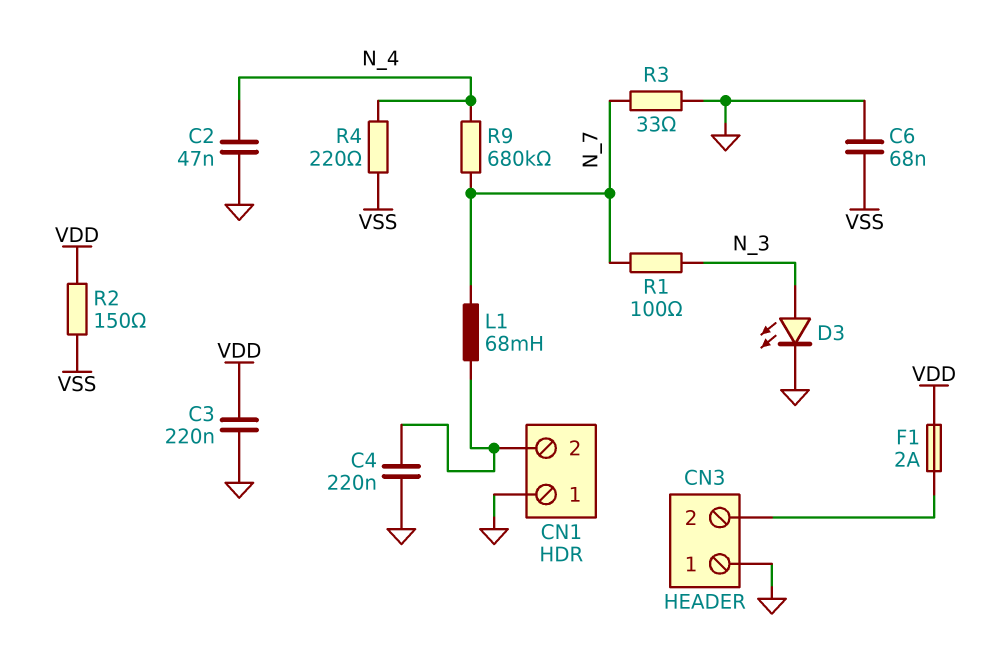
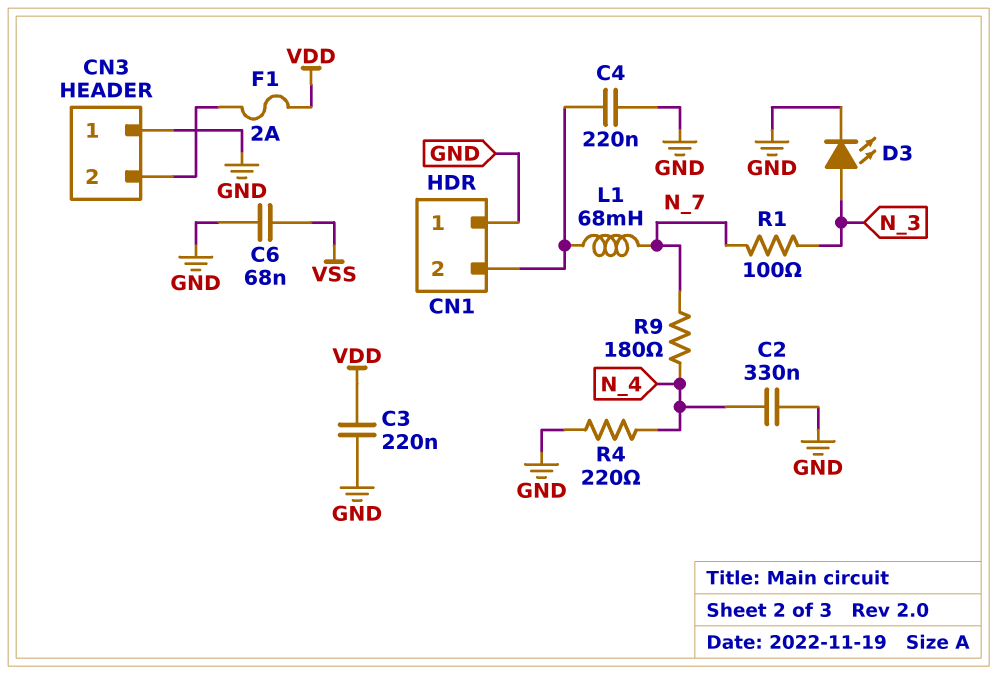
C2: 47nF (GND, N_4) -> 330nF (GND, N_4)
R2: 150 (VDD, VSS) -> none
R3: 33 (GND, N_7) -> none
R4: 220 (N_4, VSS) -> 220 (GND, N_4)
R9: 680k (N_4, N_7) -> 180 (N_4, N_7)

